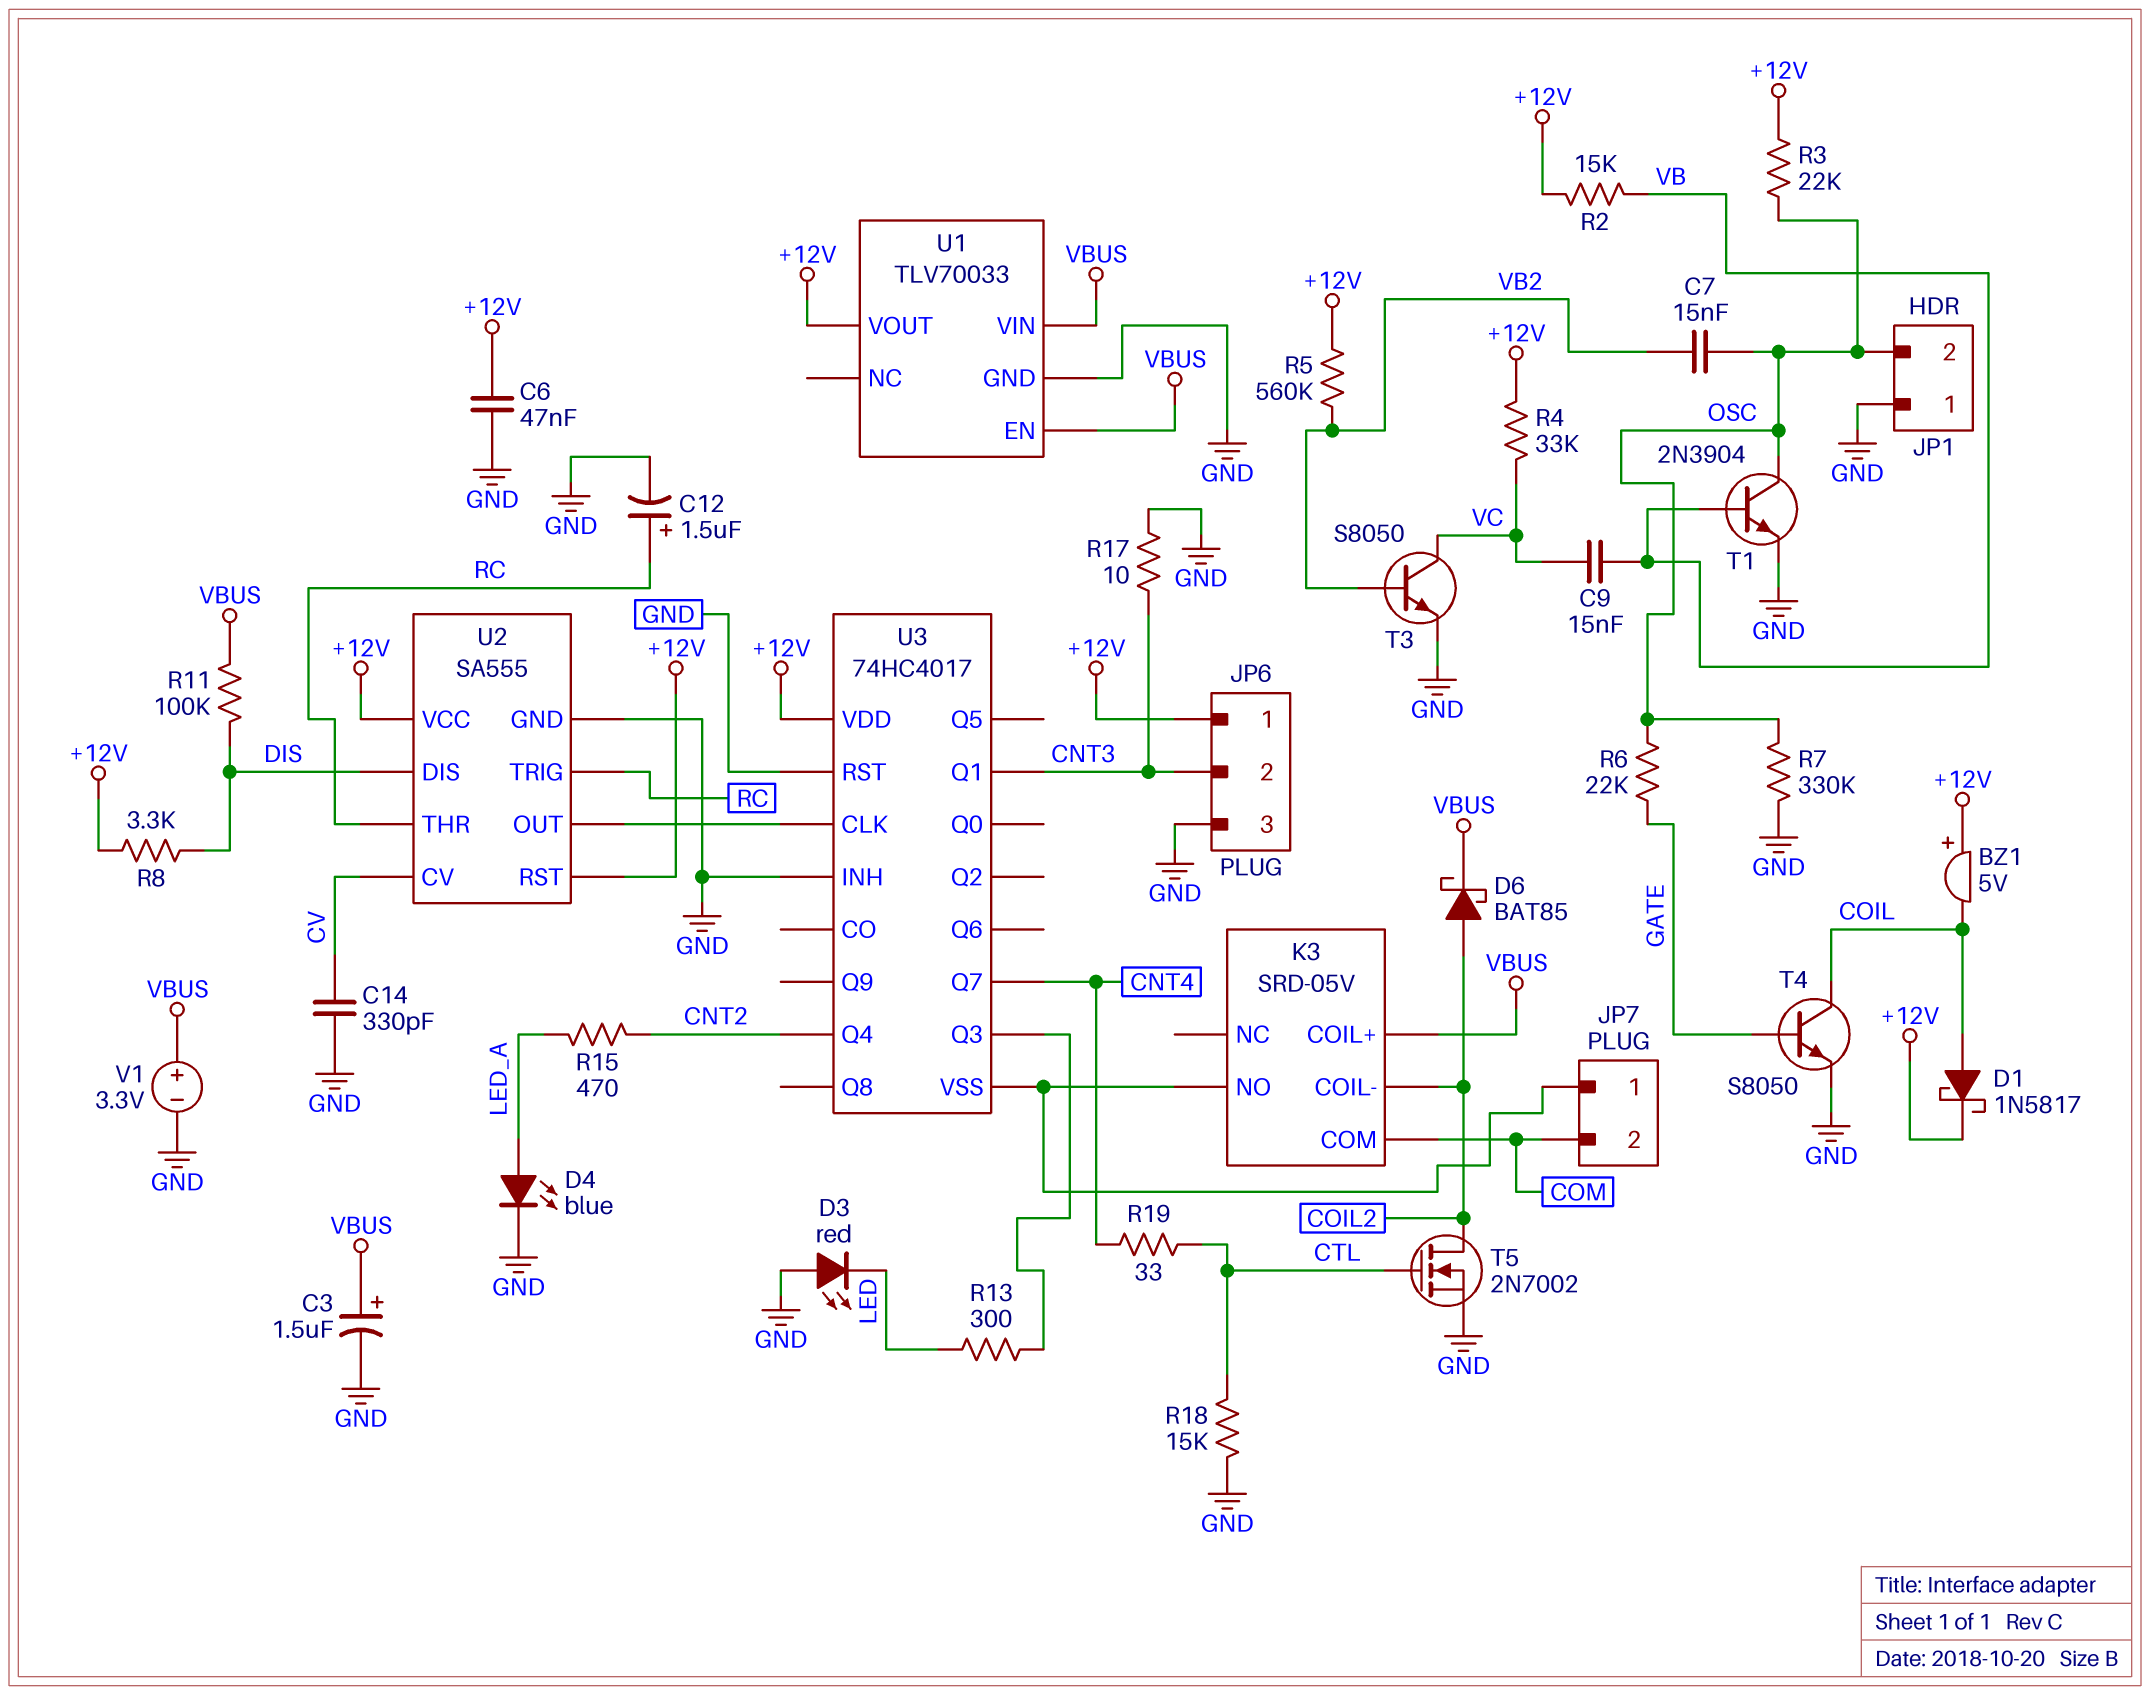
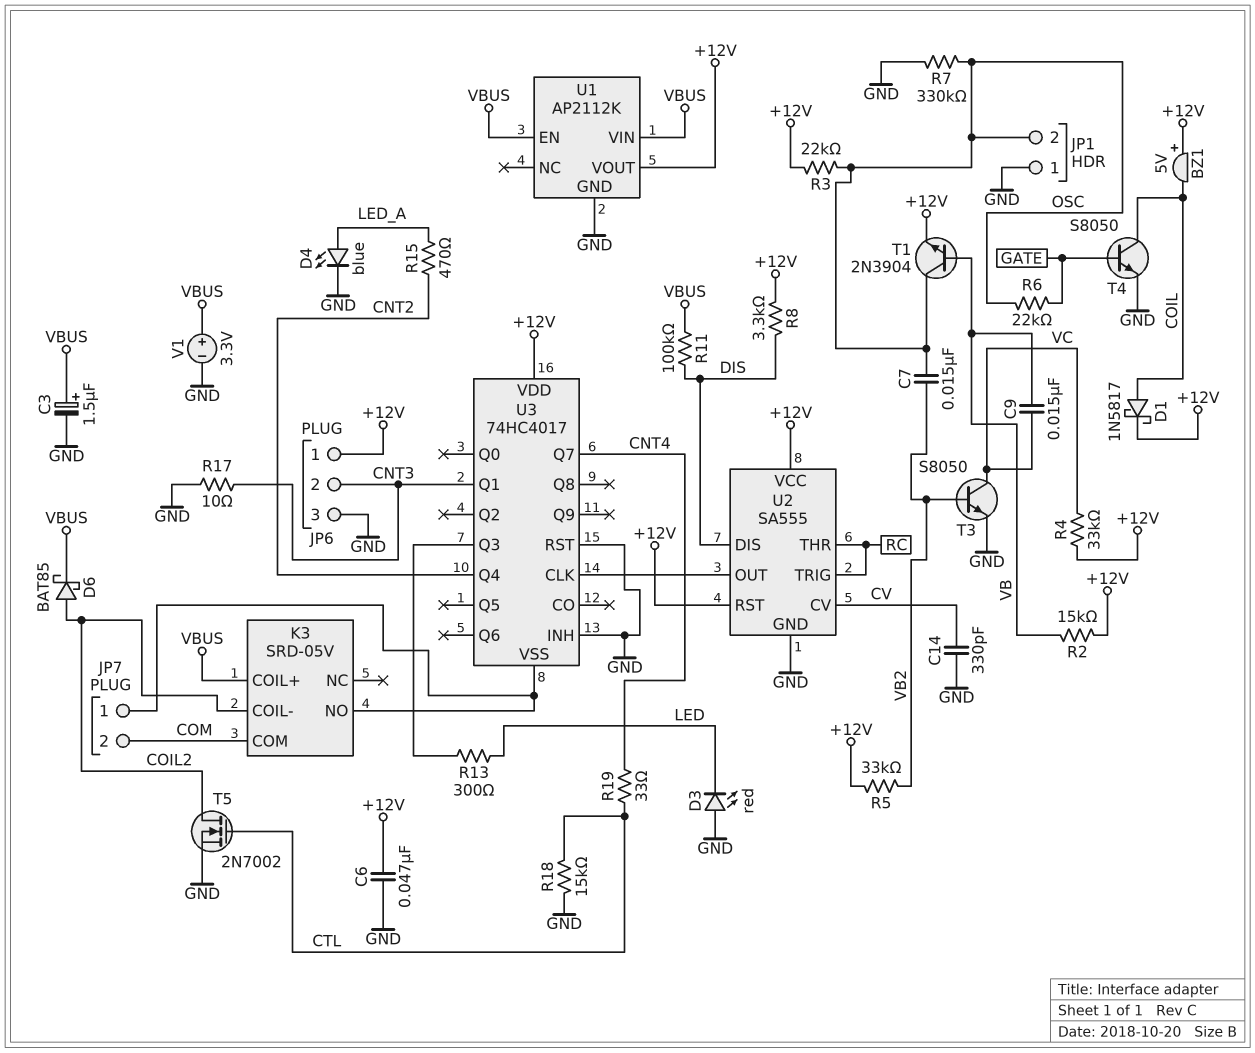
C12: 1.5uF (plus RC, minus GND) -> none
R5: 560k (+12V, VB2) -> 33k (+12V, VB2)
T1: NPN 2N3904 (B VB, C OSC, E GND) -> NPN 2N3904 (B VB, C OSC, E +12V)
U1: TLV70033 -> AP2112K

